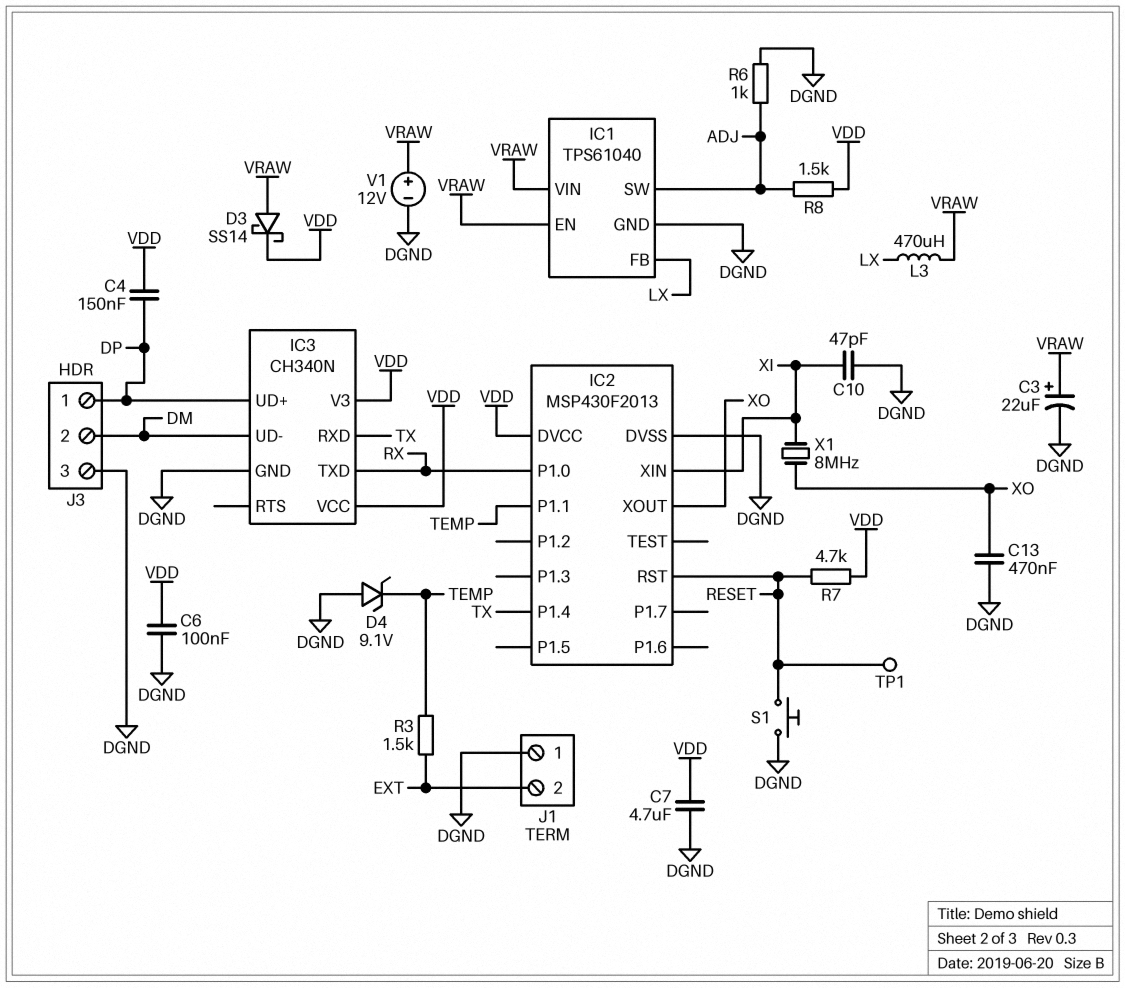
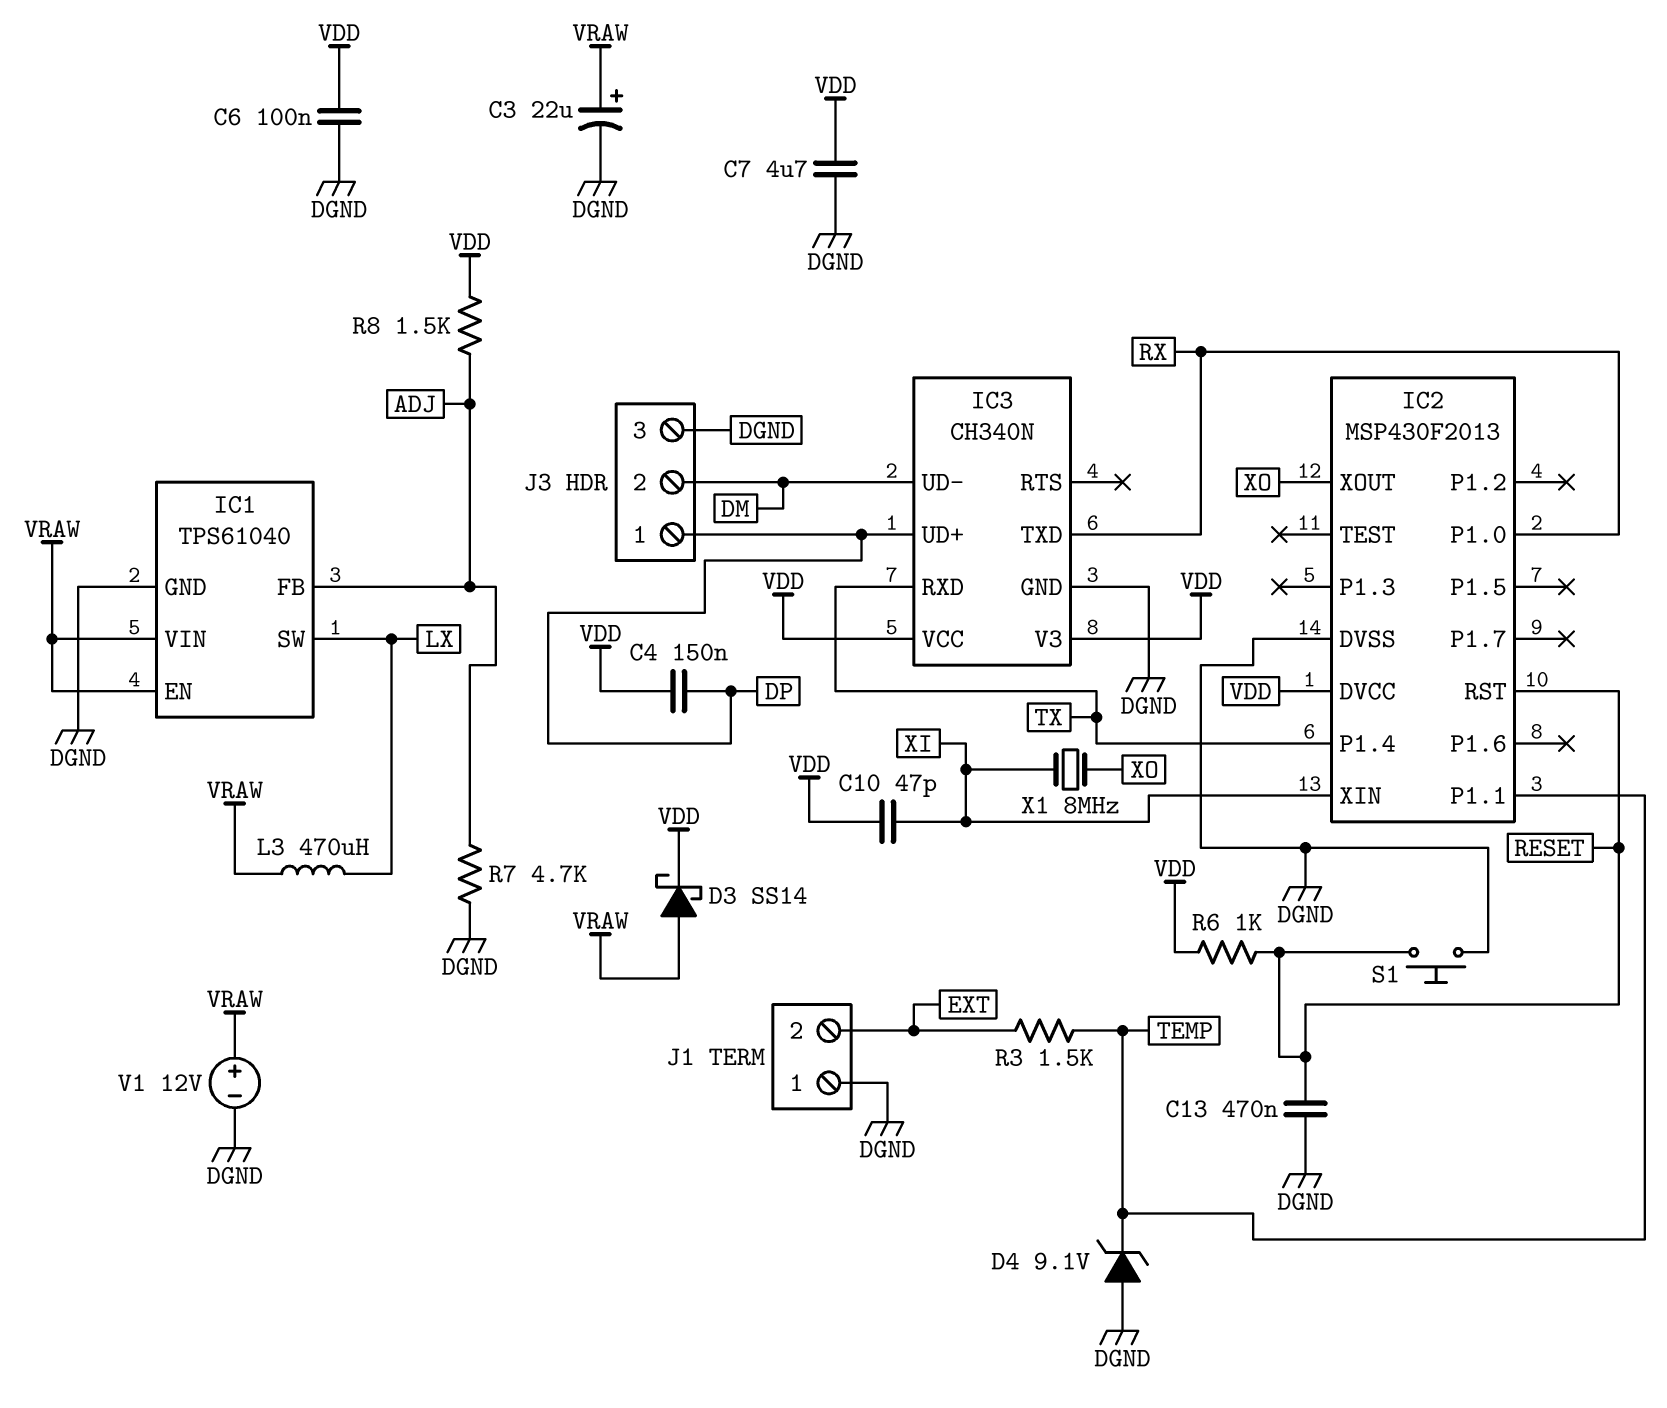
C10: 47pF (DGND, XI) -> 47pF (VDD, XI)
C13: 470nF (DGND, XO) -> 470nF (DGND, RESET)
IC1 pin FB: LX -> ADJ
IC1 pin SW: ADJ -> LX
R6: 1k (ADJ, DGND) -> 1k (RESET, VDD)
R7: 4.7k (RESET, VDD) -> 4.7k (ADJ, DGND)
TP1: test point (RESET) -> none

